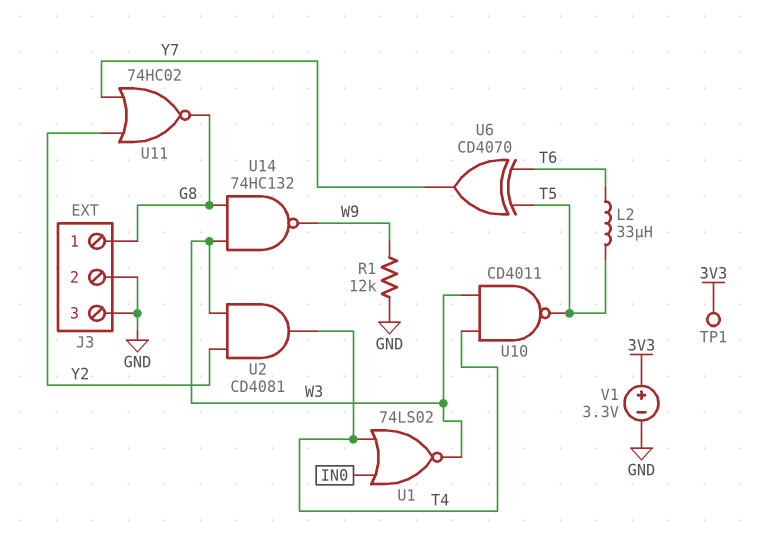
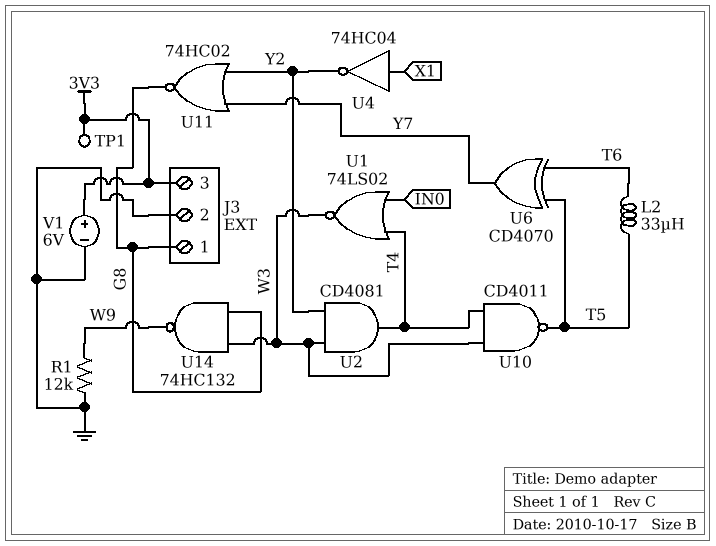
J3 pin 3: GND -> 3V3
U4: none -> NOT 74HC04 (in X1, out Y2)
V1: 3.3V (plus 3V3, minus GND) -> 6V (plus 3V3, minus GND)

